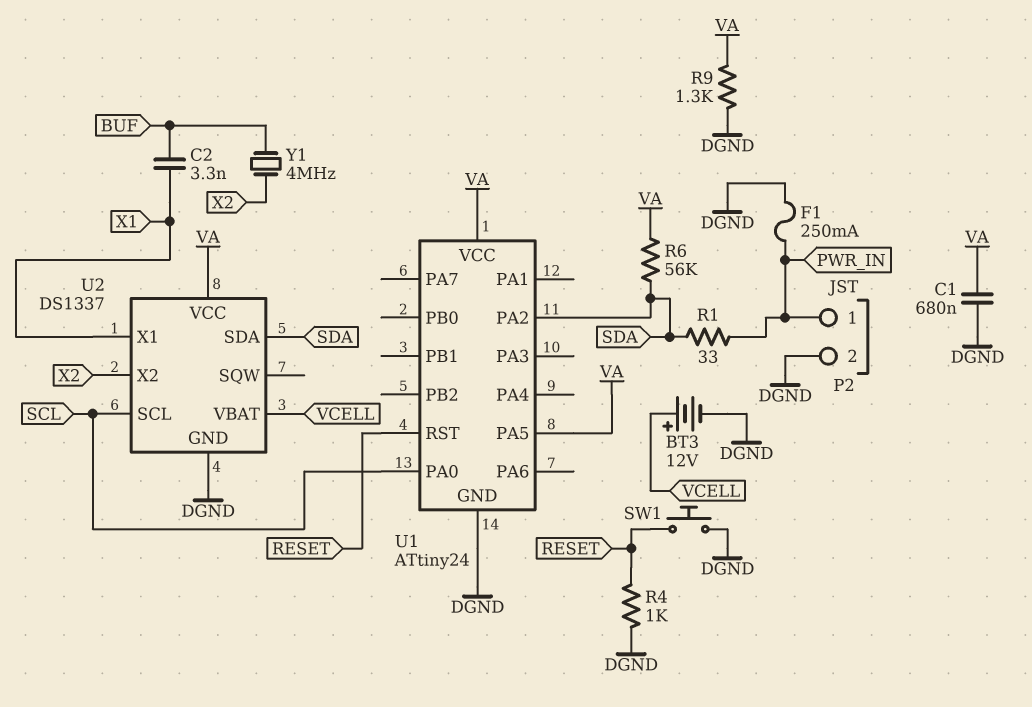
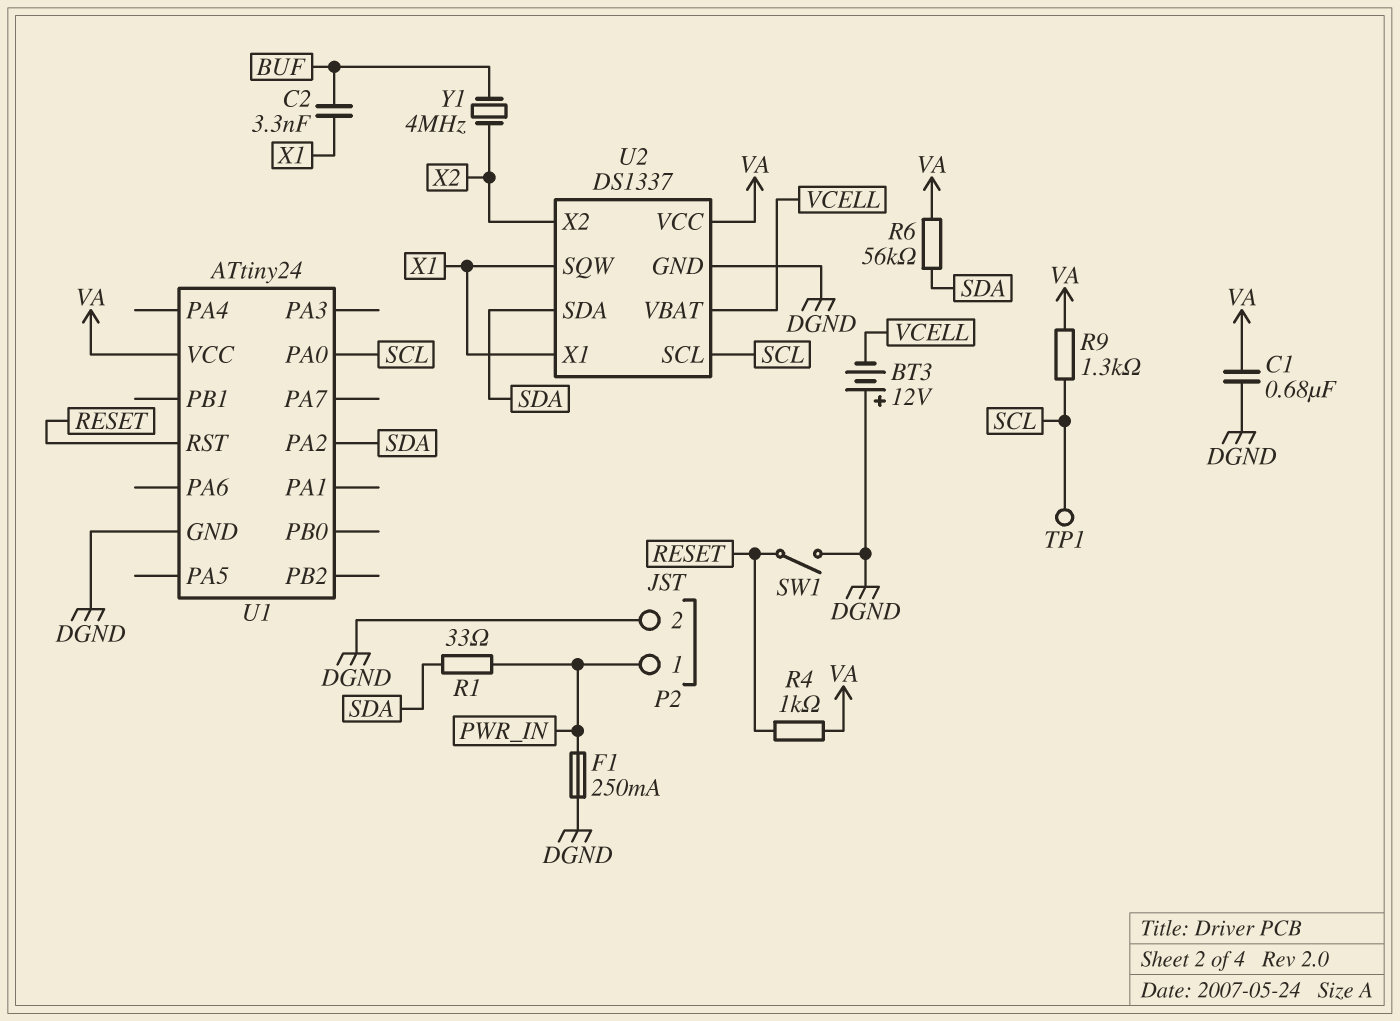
BT3: 12V (plus VCELL, minus DGND) -> 12V (plus DGND, minus VCELL)
R4: 1k (DGND, RESET) -> 1k (RESET, VA)
R9: 1.3k (DGND, VA) -> 1.3k (SCL, VA)
SW1: button (DGND, RESET) -> switch (DGND, RESET)
TP1: none -> test point (SCL)
U1 pin PA5: VA -> none
U2 pin SQW: none -> X1

